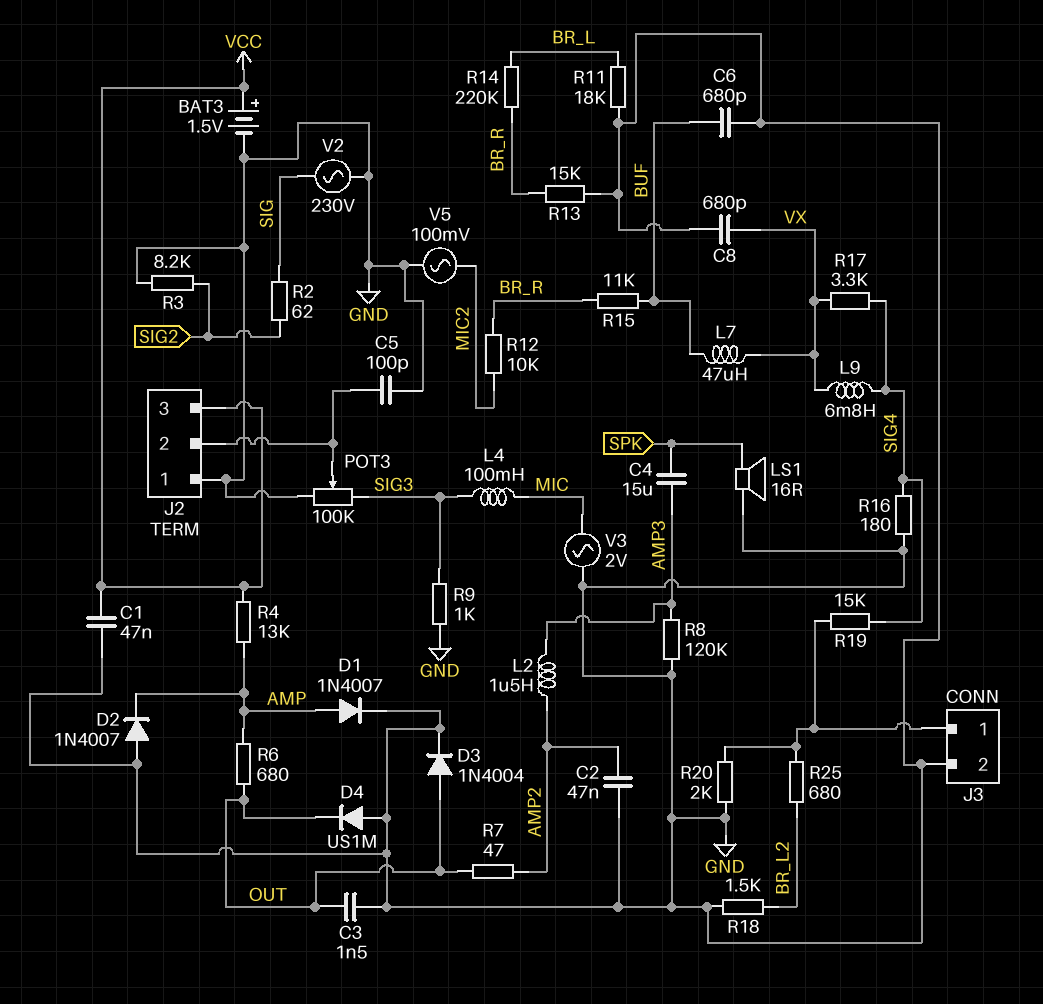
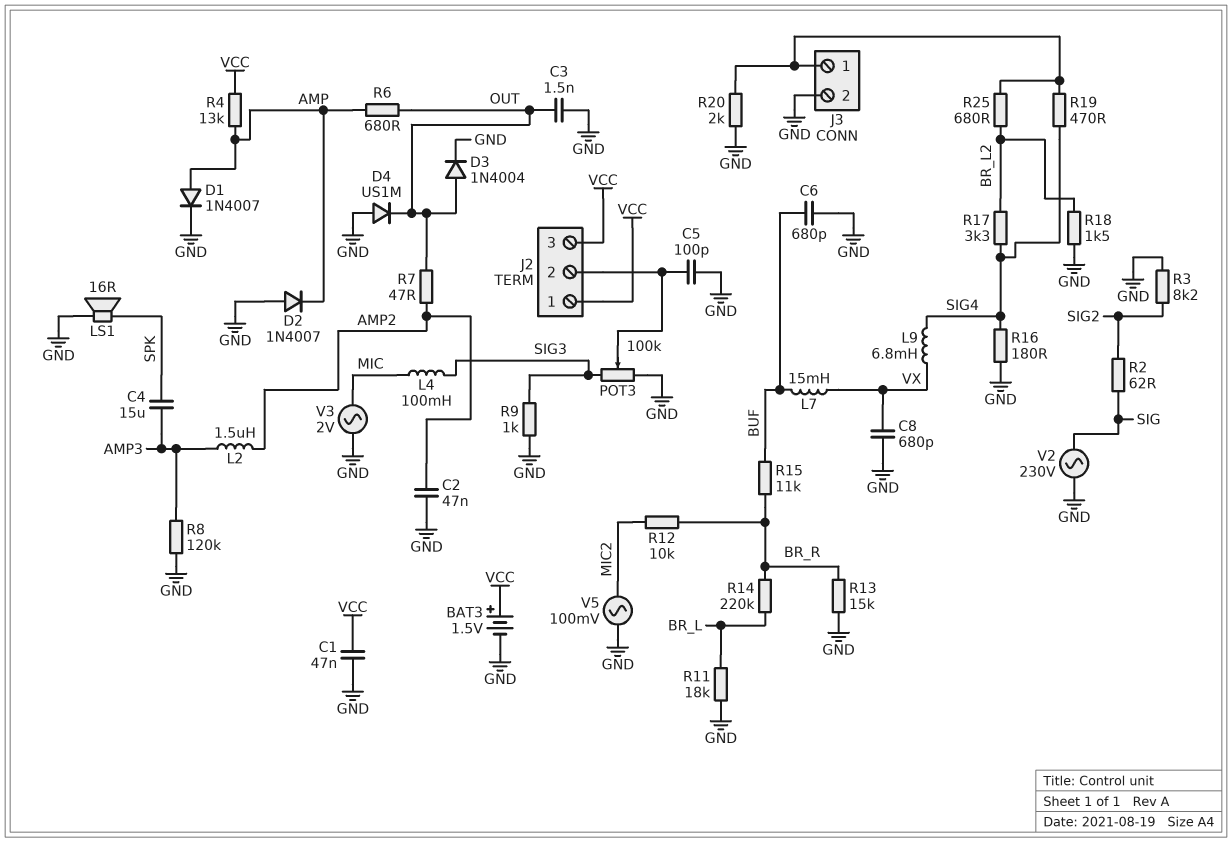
J2 pin 1: GND -> VCC
L7: 47uH (BUF, VX) -> 15mH (BUF, VX)
R17: 3.3k (SIG4, VX) -> 3.3k (BR_L2, SIG4)
R19: 15k (J3/1, SIG4) -> 470 (J3/1, SIG4)

